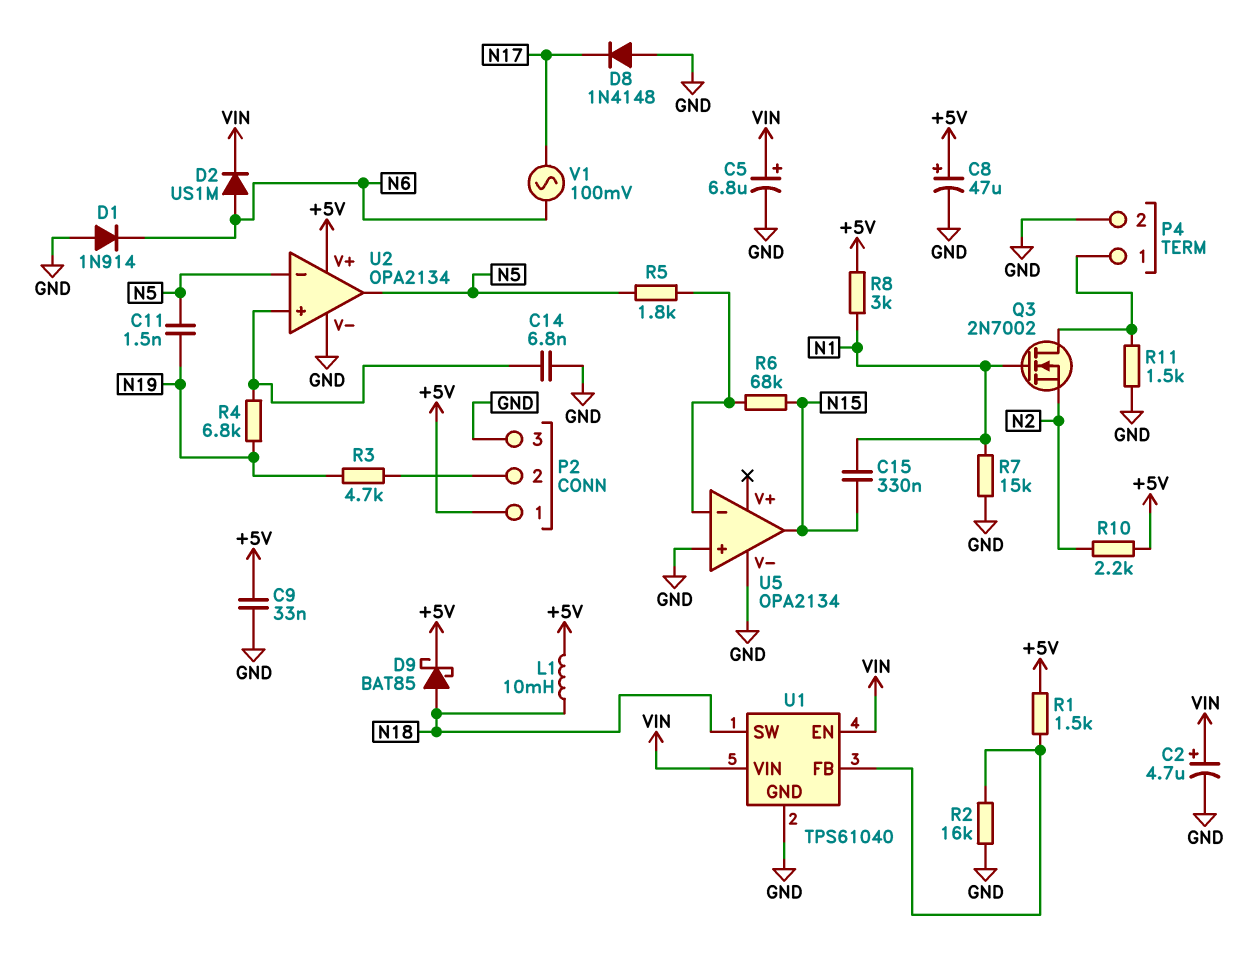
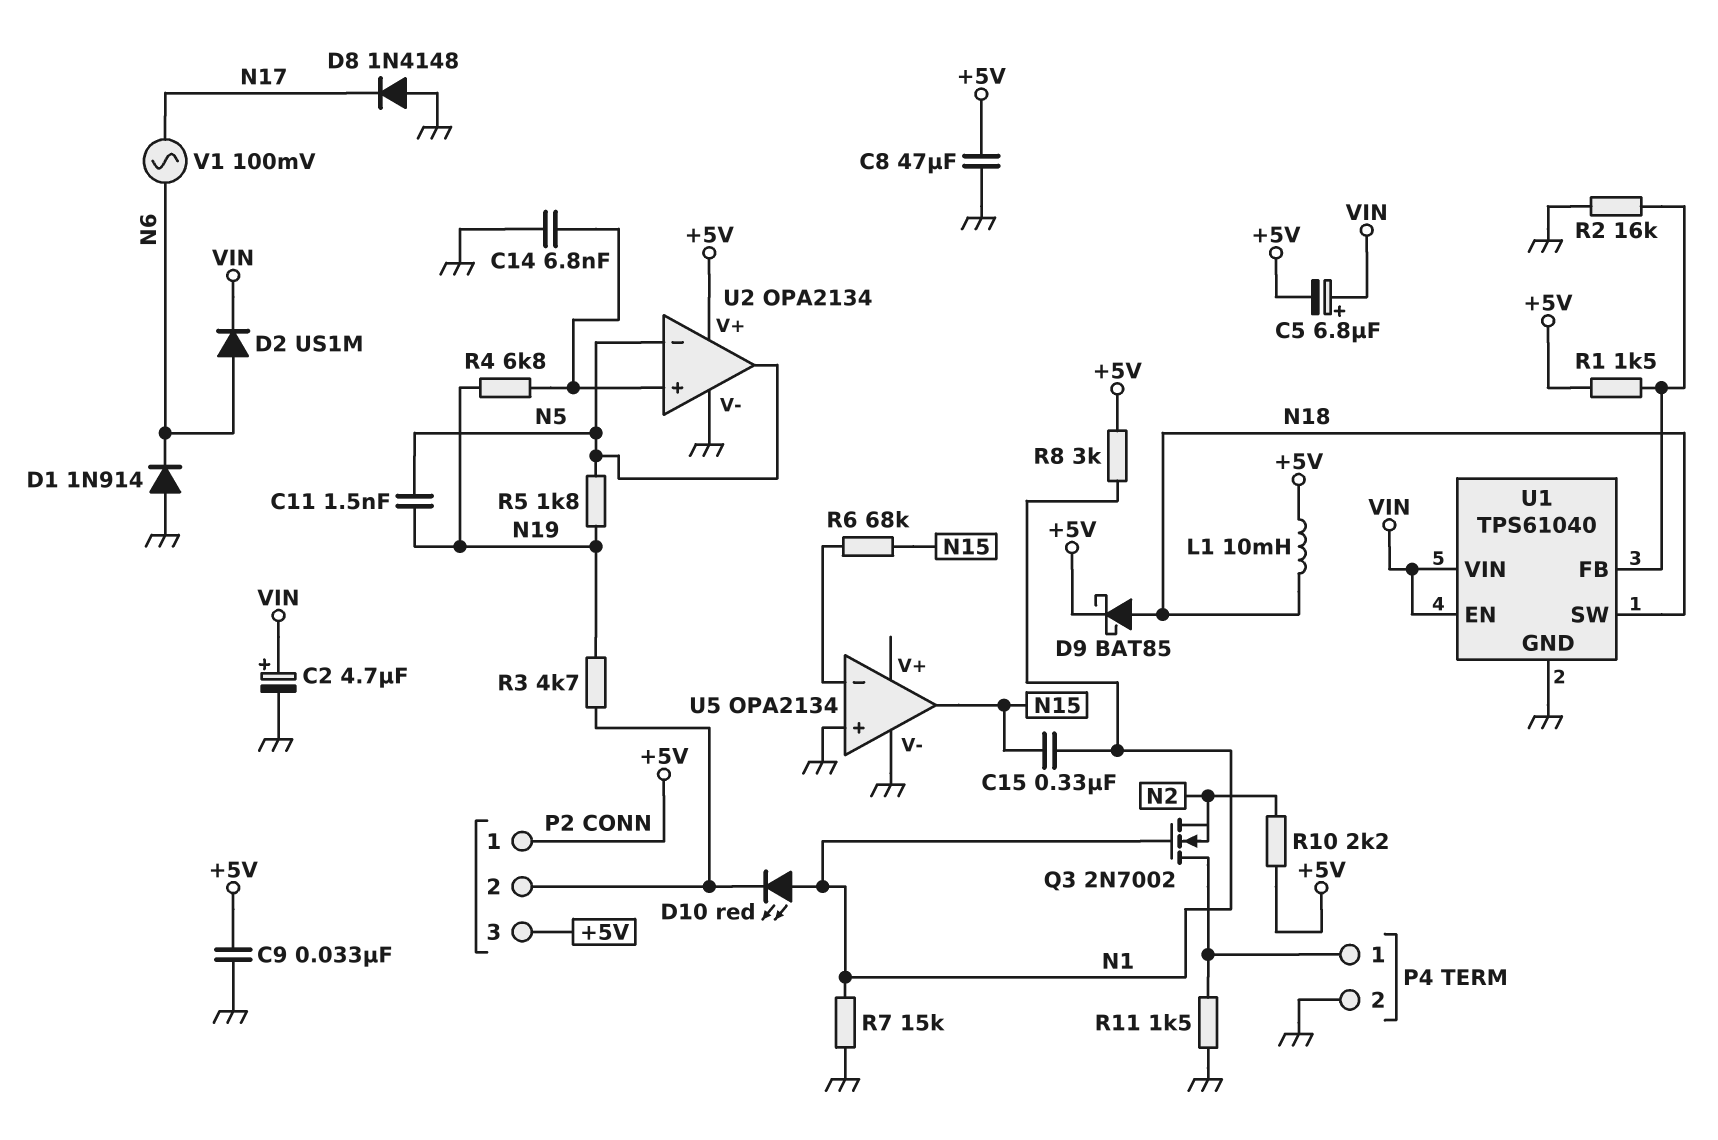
C5: 6.8uF (plus VIN, minus GND) -> 6.8uF (plus VIN, minus +5V)
C8: 47uF (plus +5V, minus GND) -> 47uF (+5V, GND)
D10: none -> LED red (A N1, K P2/2)
P2 pin 3: GND -> +5V
R5: 1.8k (N5, U5/in-) -> 1.8k (N5, N19)

